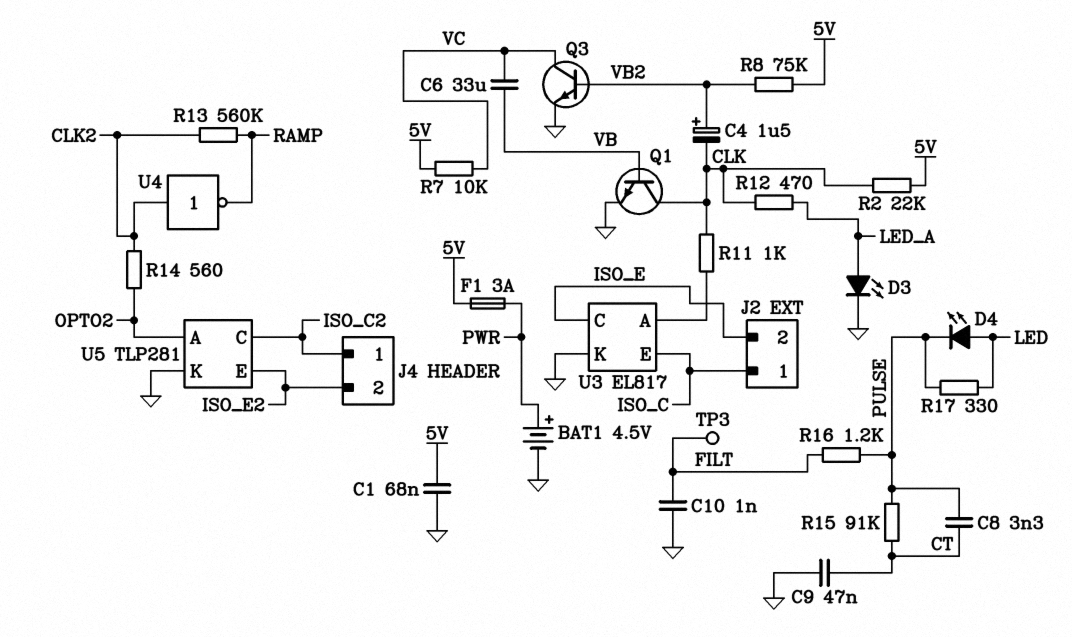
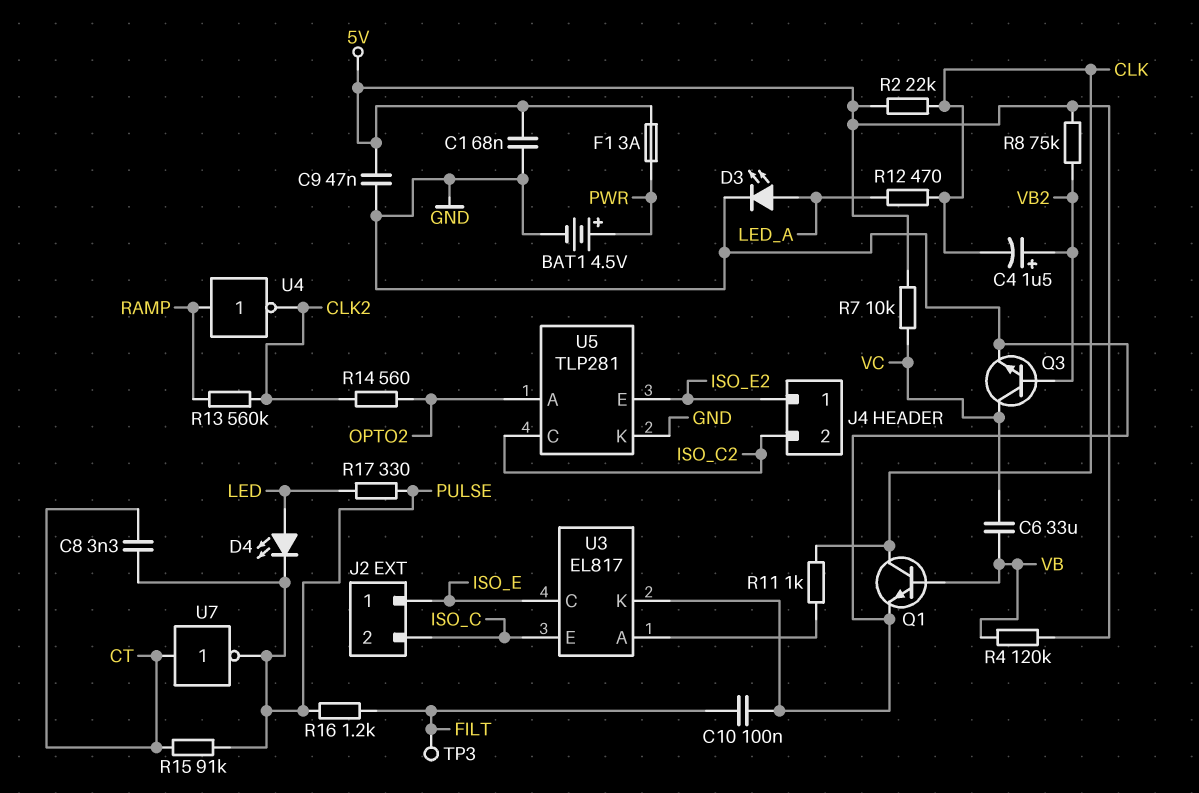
C9: 47nF (CT, GND) -> 47nF (5V, GND)
C10: 1nF (FILT, GND) -> 100nF (FILT, GND)
J2 pin 1: ISO_C -> ISO_E
J2 pin 2: ISO_E -> ISO_C
J4 pin 1: ISO_C2 -> ISO_E2
J4 pin 2: ISO_E2 -> ISO_C2
R4: none -> 120k (5V, VB)
U4: NOT (in CLK2, out RAMP) -> NOT (in RAMP, out CLK2)
U7: none -> NOT (in CT, out PULSE)

